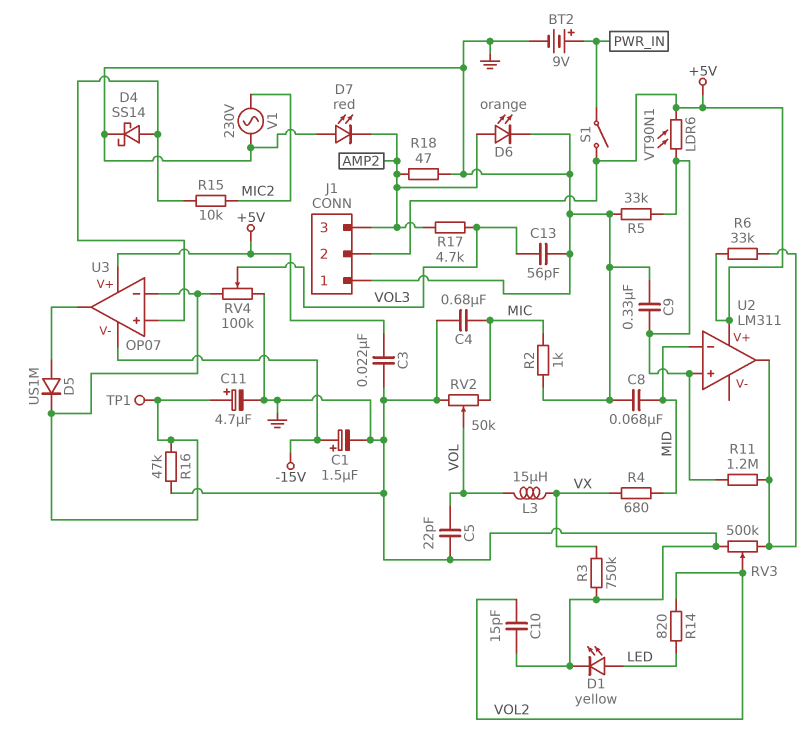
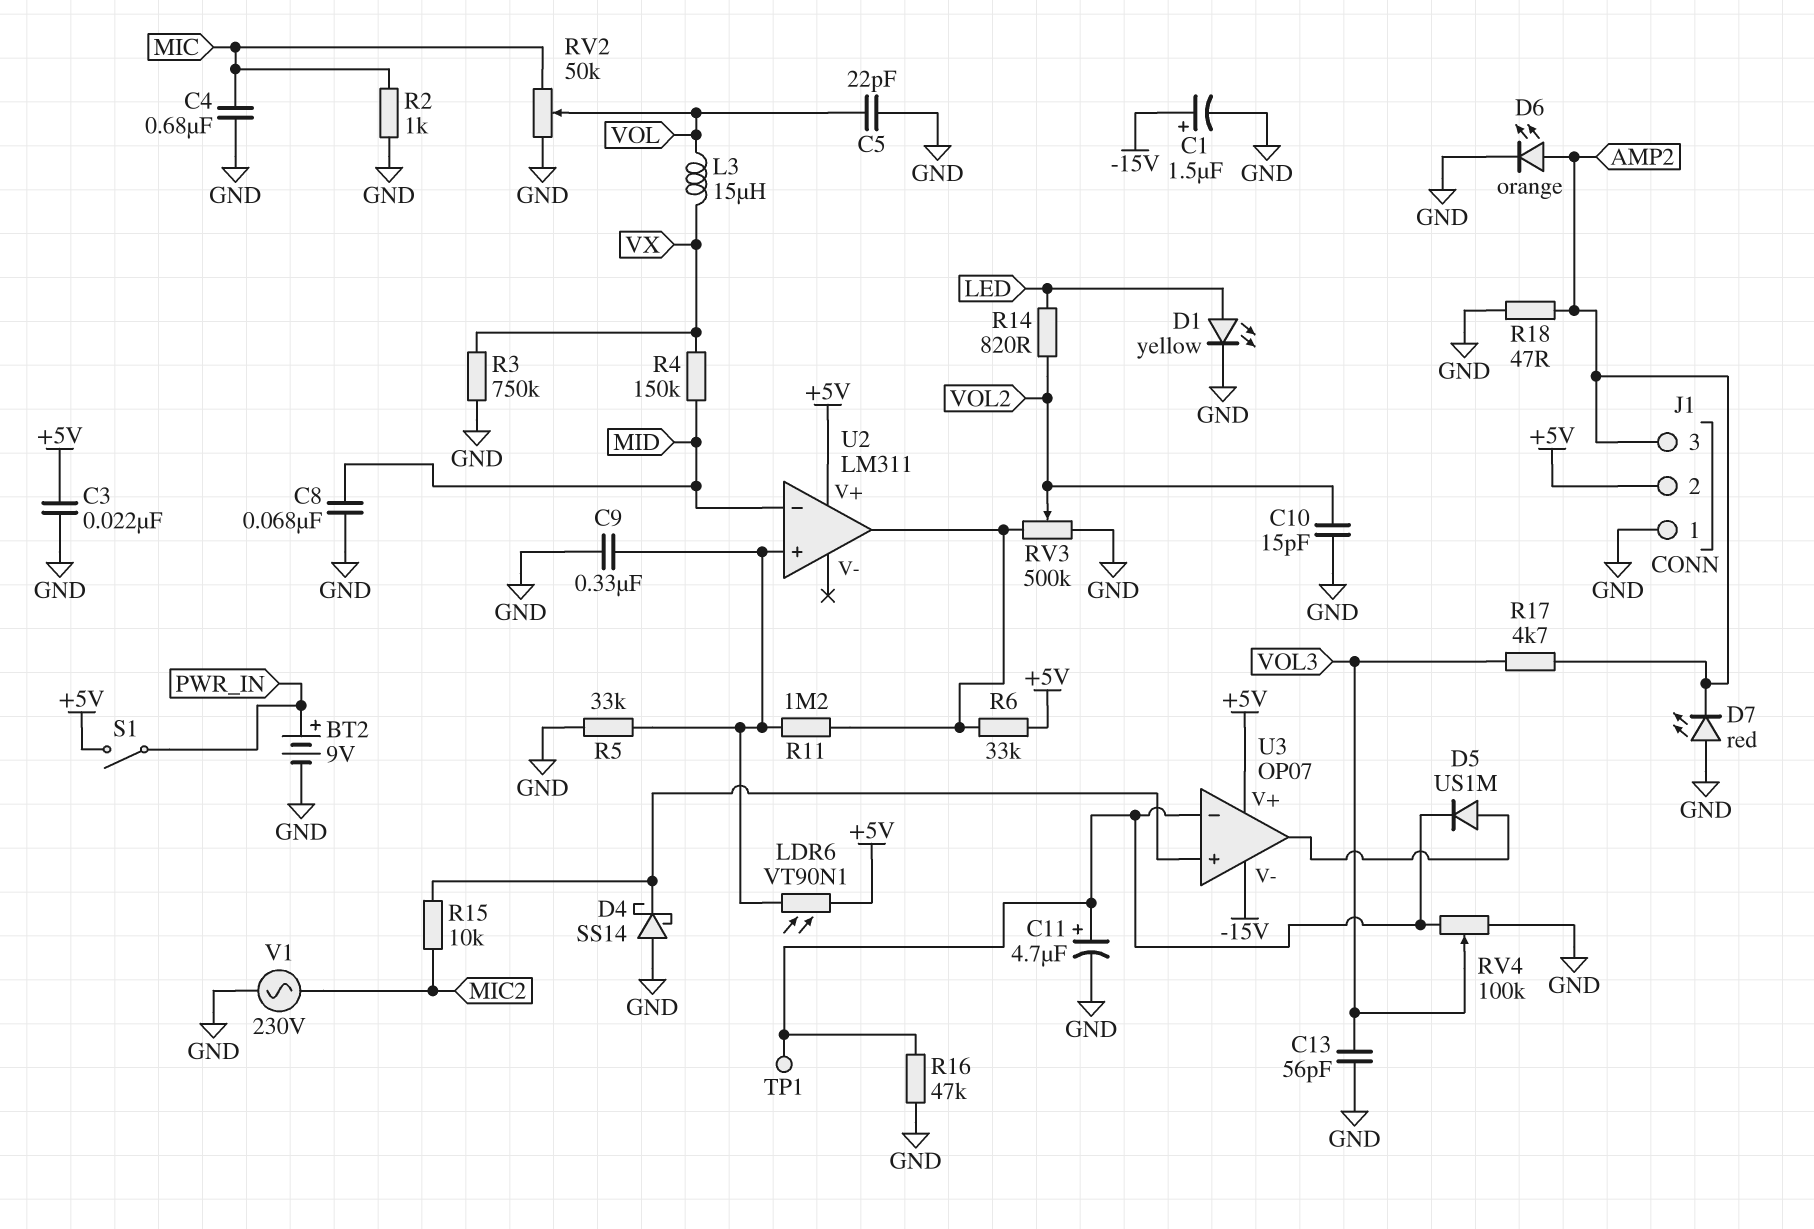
D4: schottky SS14 (A U3/in+, K GND) -> schottky SS14 (A GND, K U3/in+)
R4: 680 (MID, VX) -> 150k (MID, VX)

